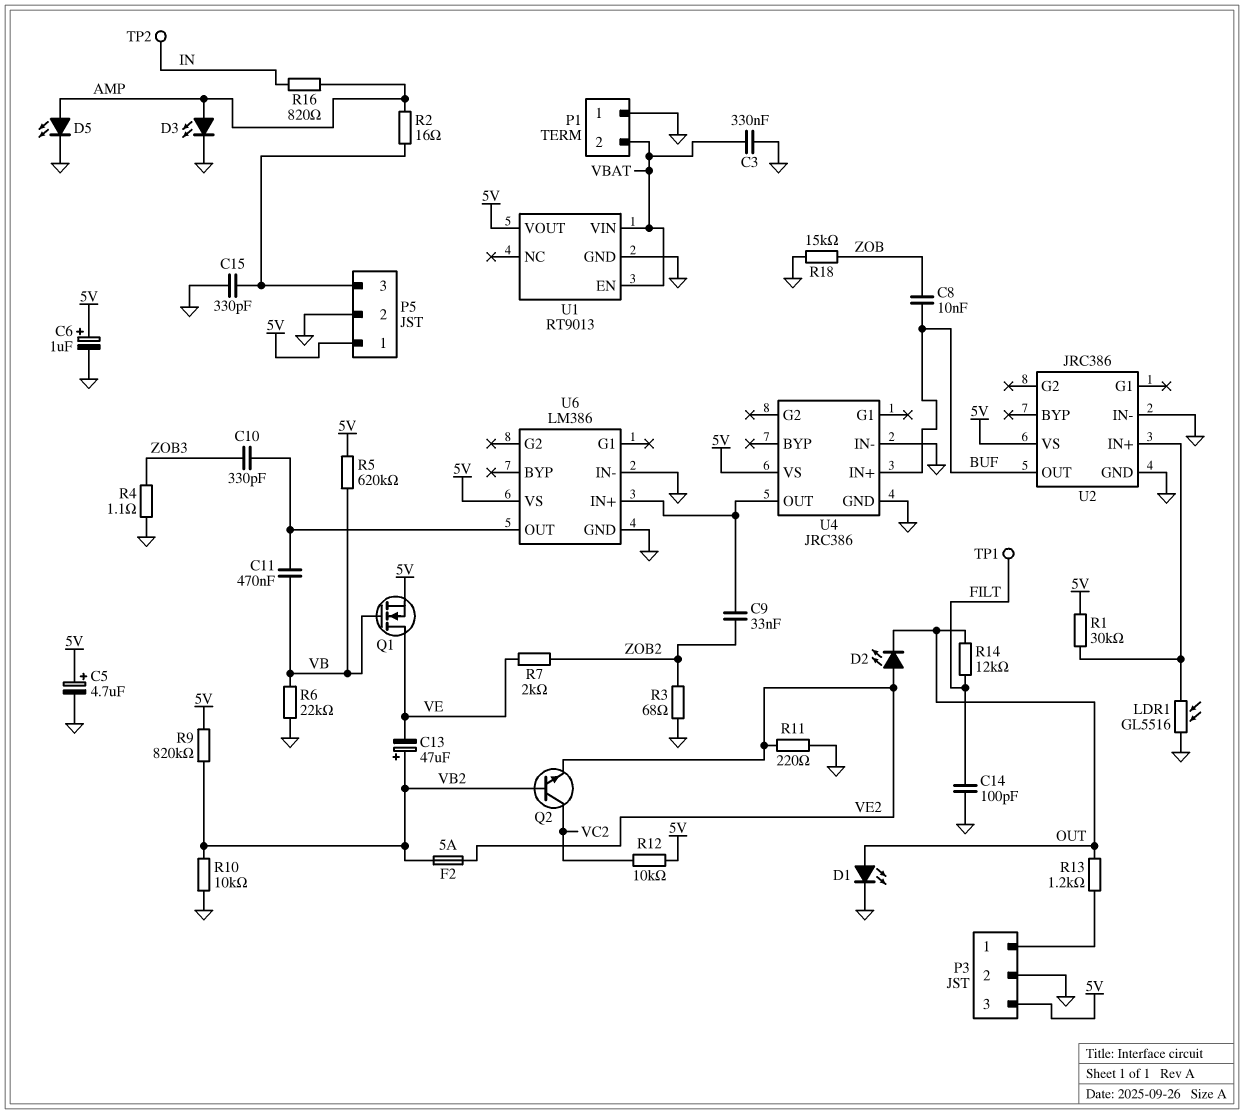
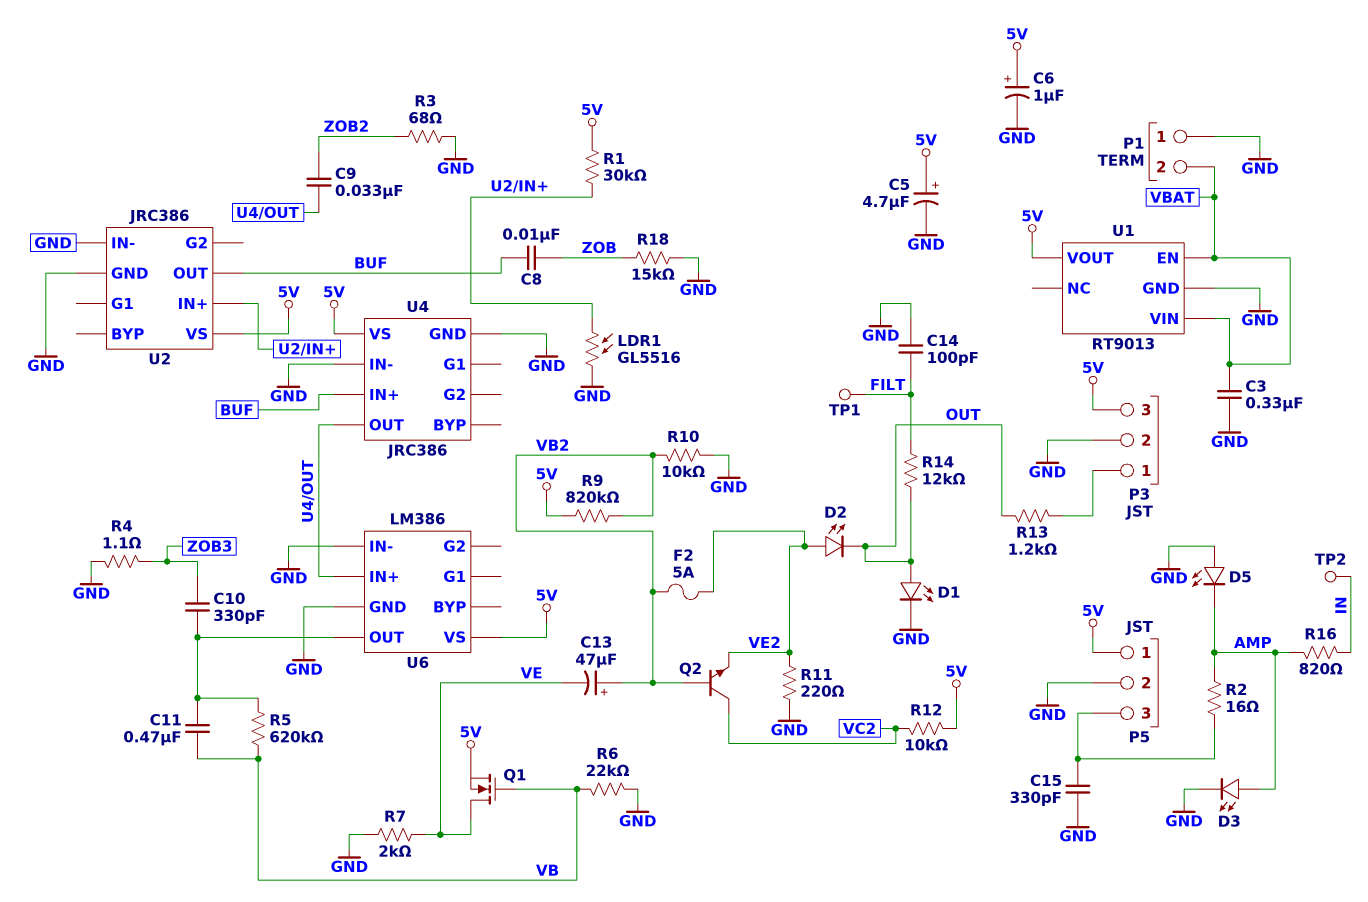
D5: LED (A AMP, K GND) -> LED (A GND, K AMP)
R5: 620k (5V, VB) -> 620k (U6/OUT, VB)
R7: 2k (VE, ZOB2) -> 2k (GND, VE)

